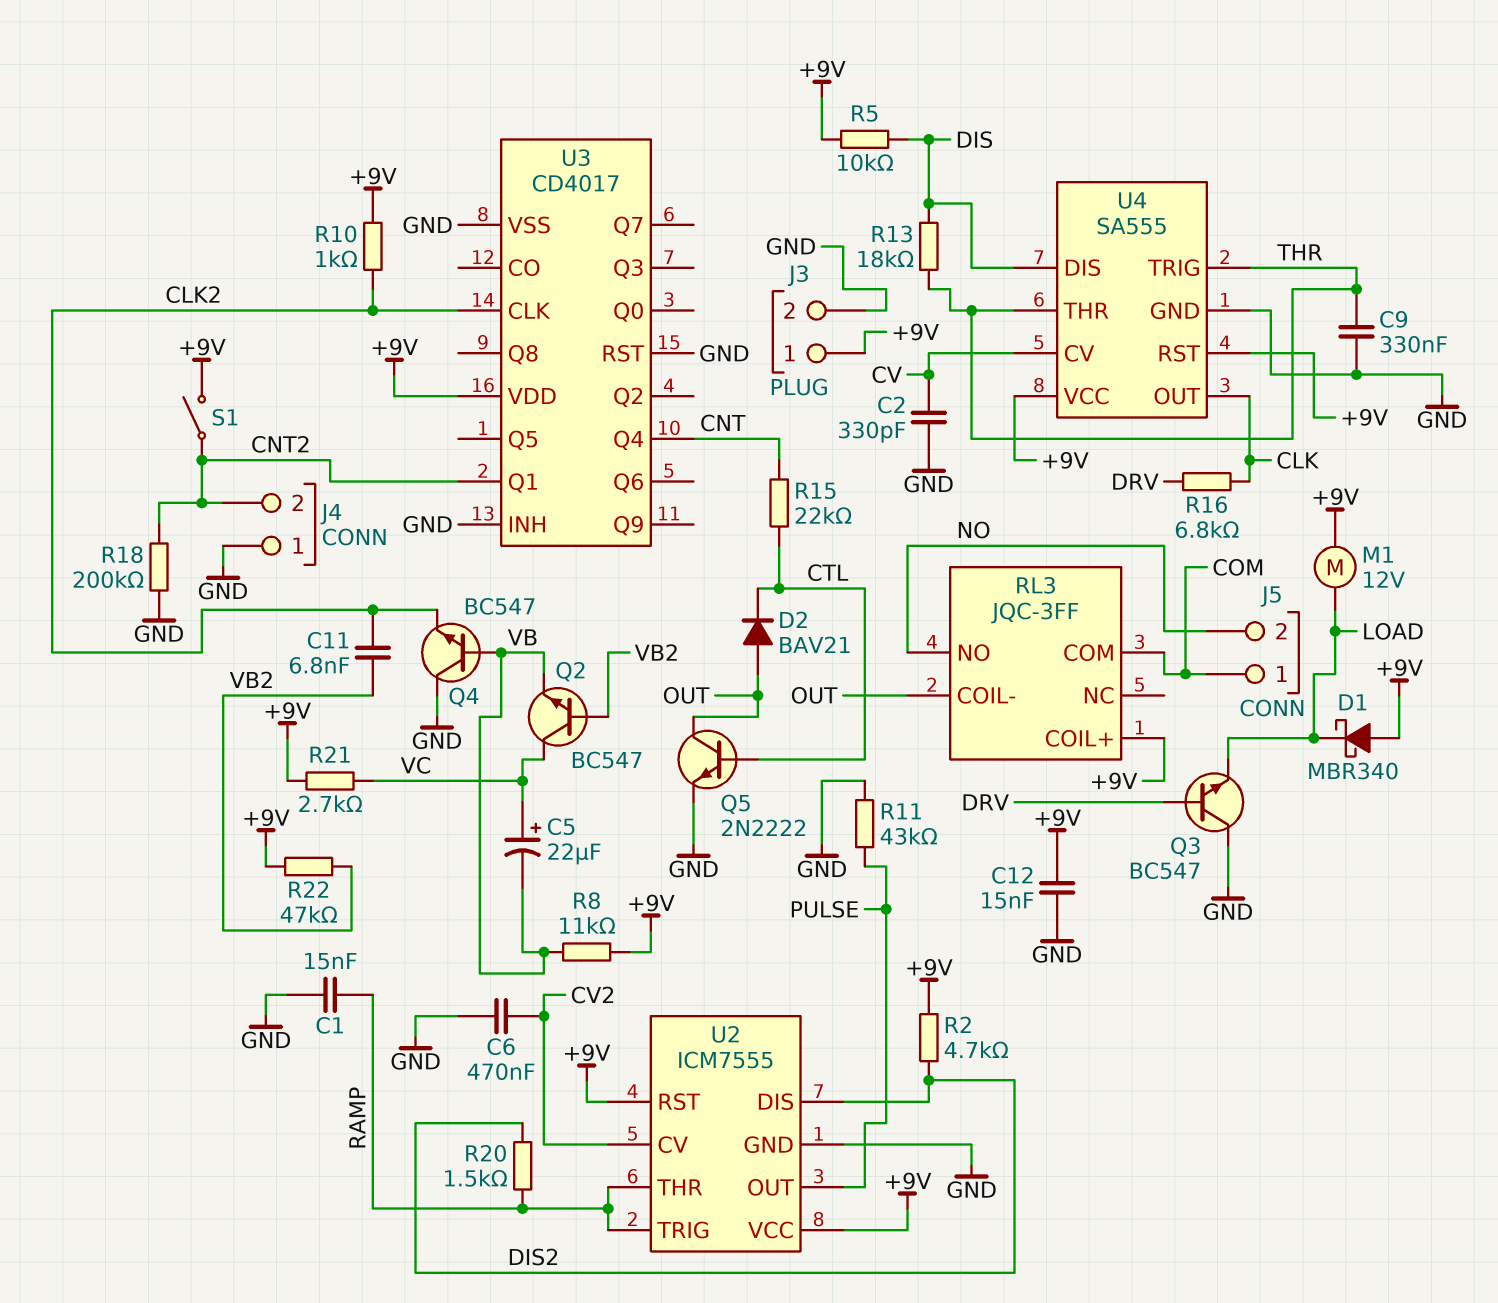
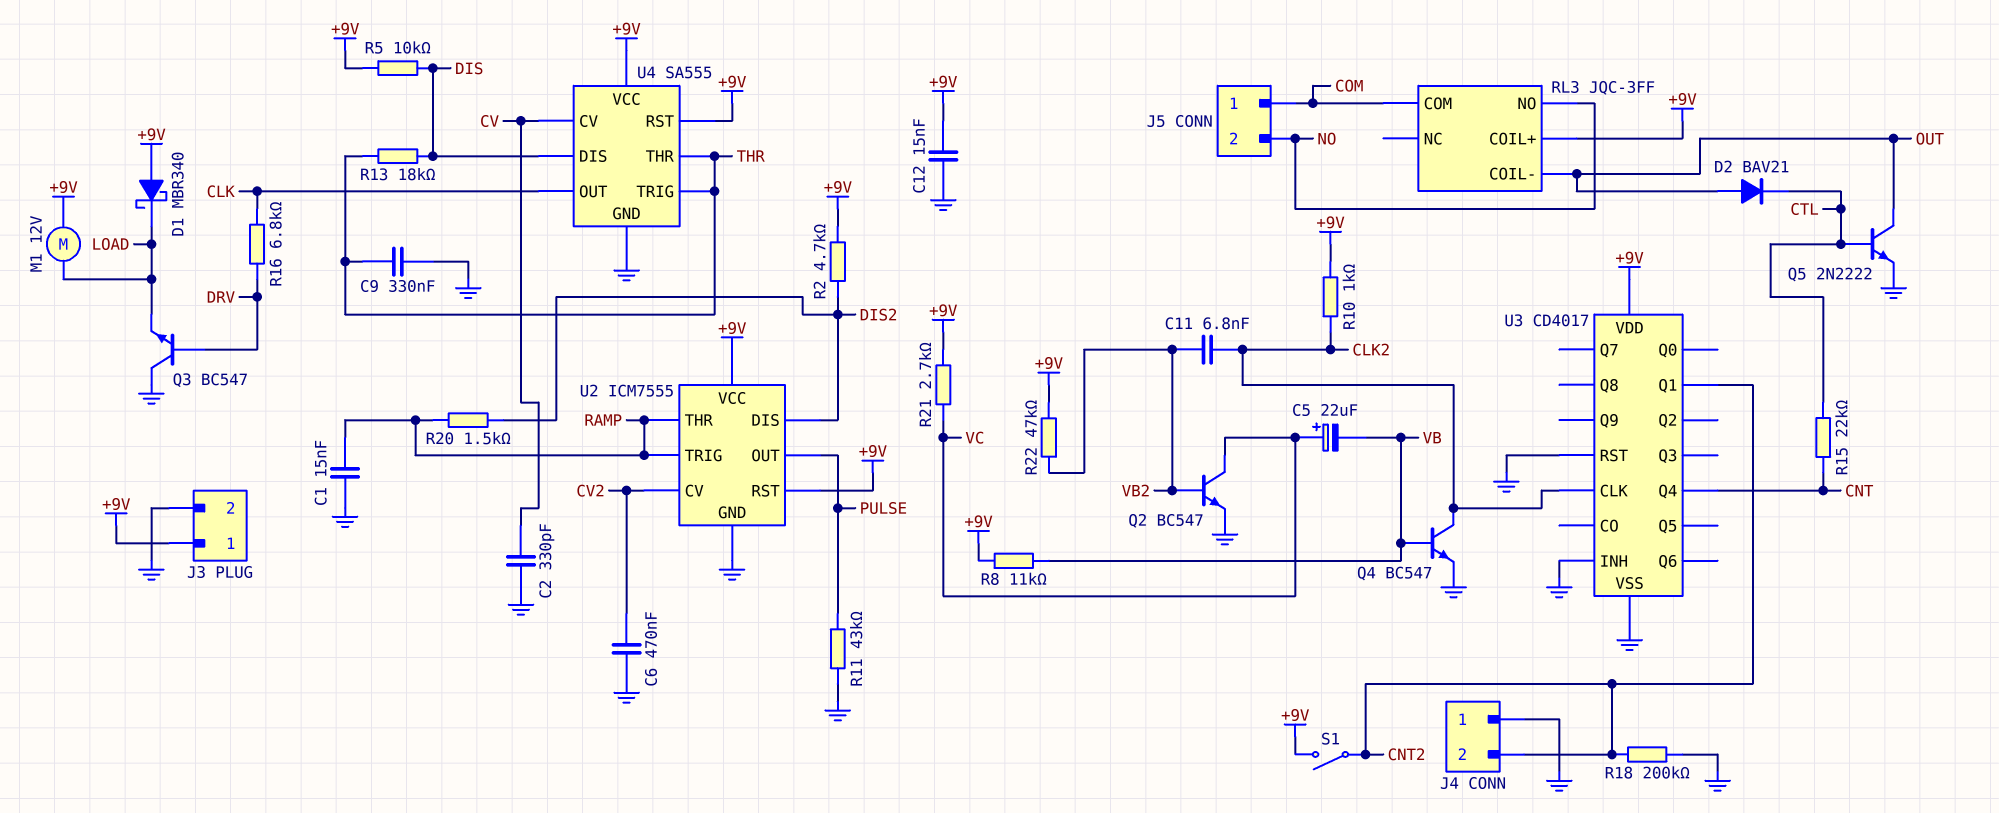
Q2: NPN BC547 (B VB2, C VC, E VB) -> NPN BC547 (B VB2, C VC, E GND)
Q4: NPN BC547 (B VB, C GND, E CLK2) -> NPN BC547 (B VB, C CLK2, E GND)

